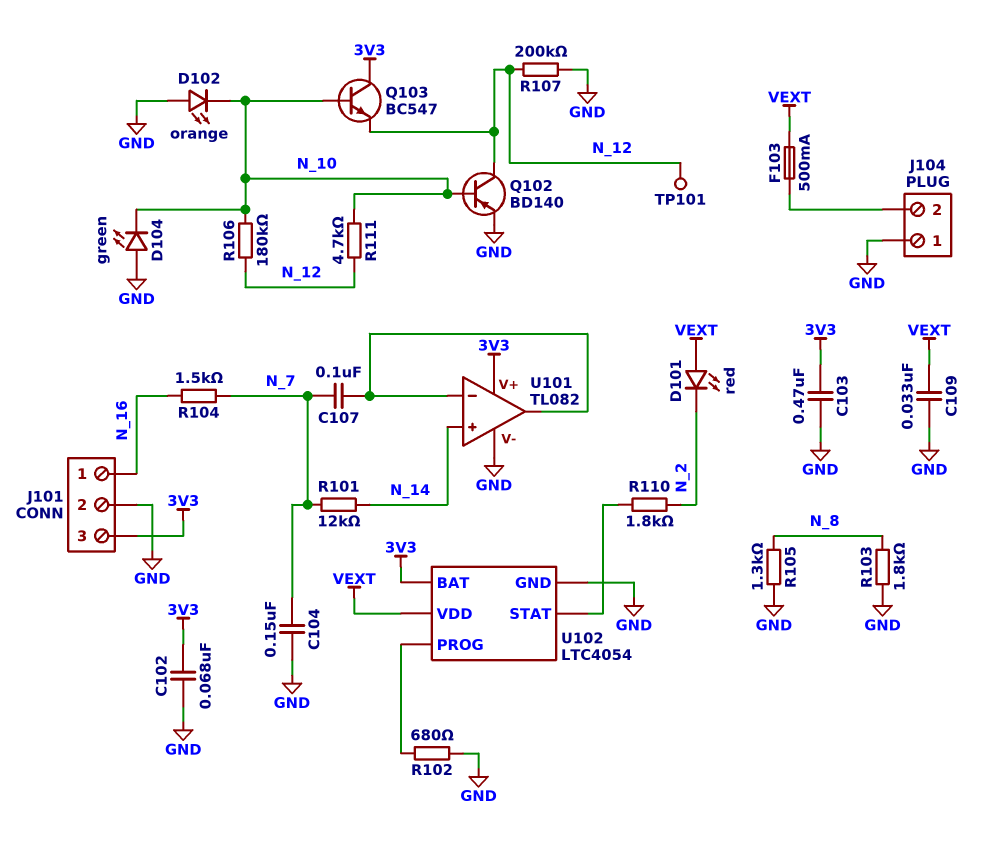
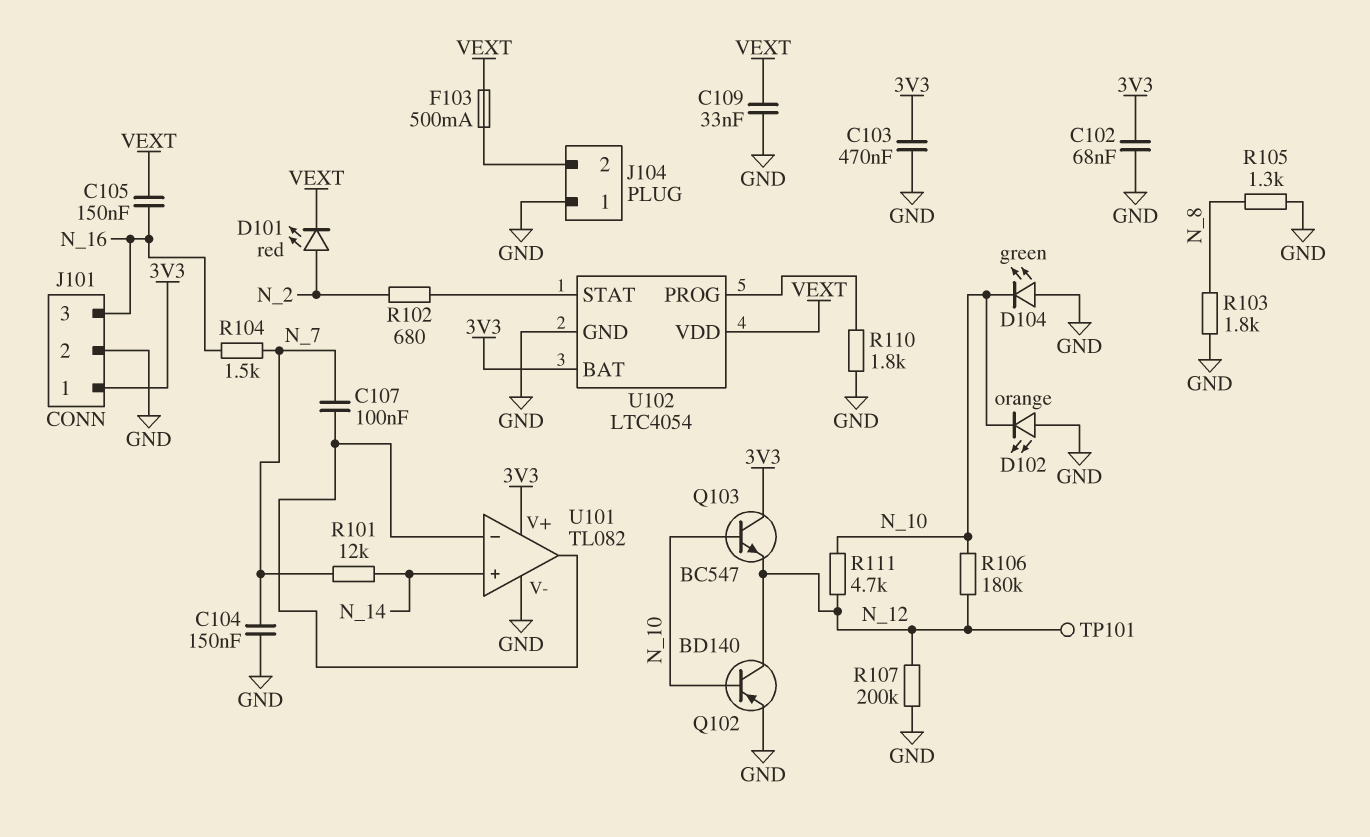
C105: none -> 150nF (N_16, VEXT)
D101: LED red (A VEXT, K N_2) -> LED red (A N_2, K VEXT)
J101 pin 1: N_16 -> 3V3
J101 pin 3: 3V3 -> N_16
R102: 680 (GND, U102/PROG) -> 680 (N_2, U102/STAT)
R110: 1.8k (N_2, U102/STAT) -> 1.8k (GND, U102/PROG)

